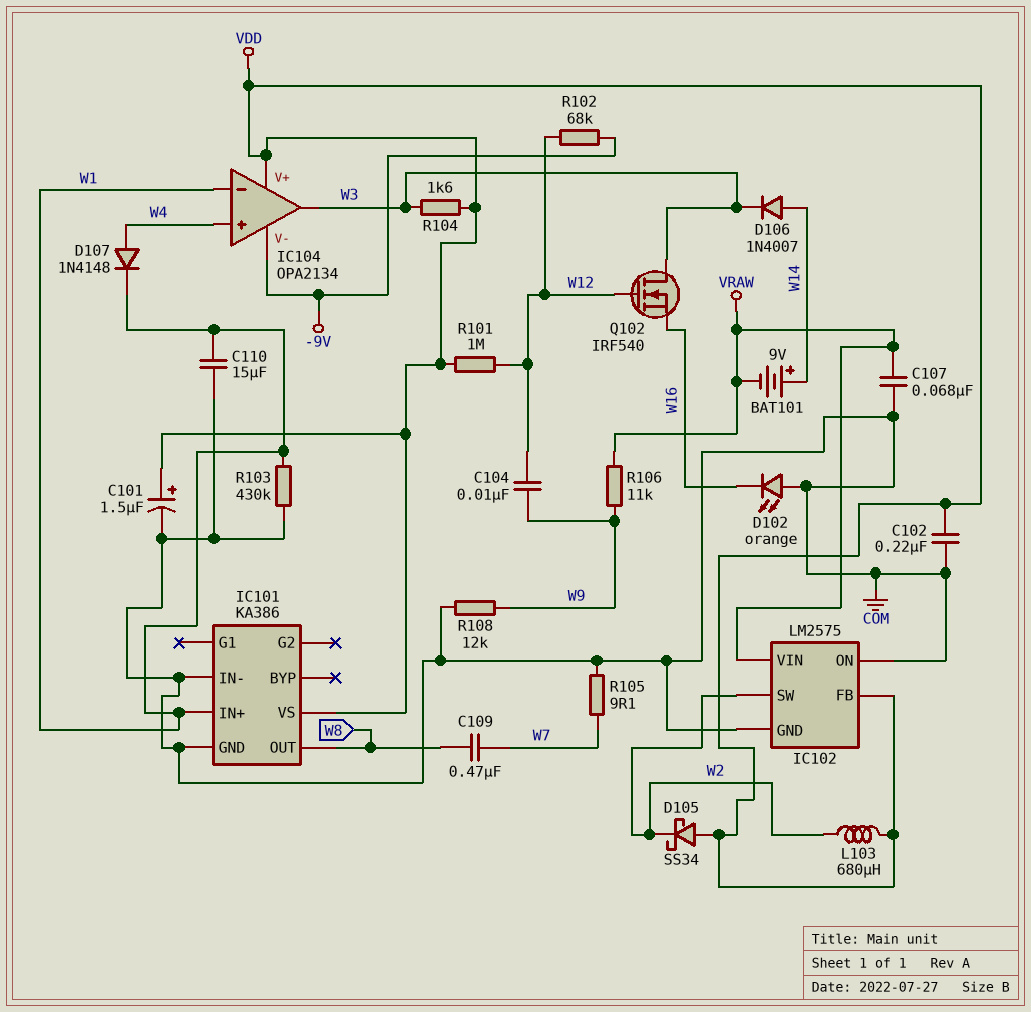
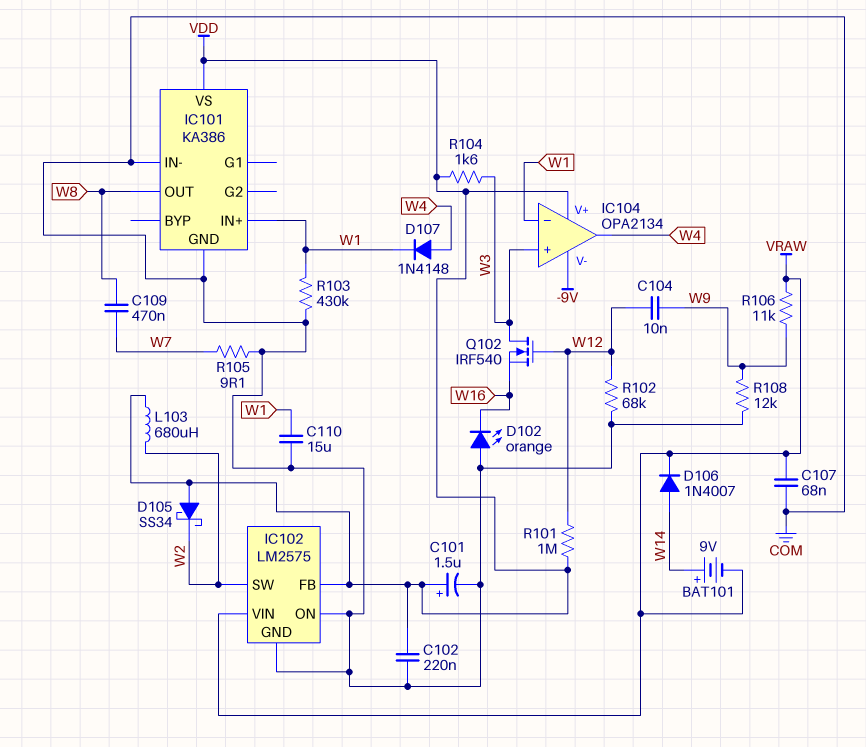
D106: diode 1N4007 (A W14, K W3) -> diode 1N4007 (A W14, K VRAW)
IC104 pin in+: W4 -> W3
IC104 pin out: W3 -> W4
R102: 68k (-9V, W12) -> 68k (COM, W12)

